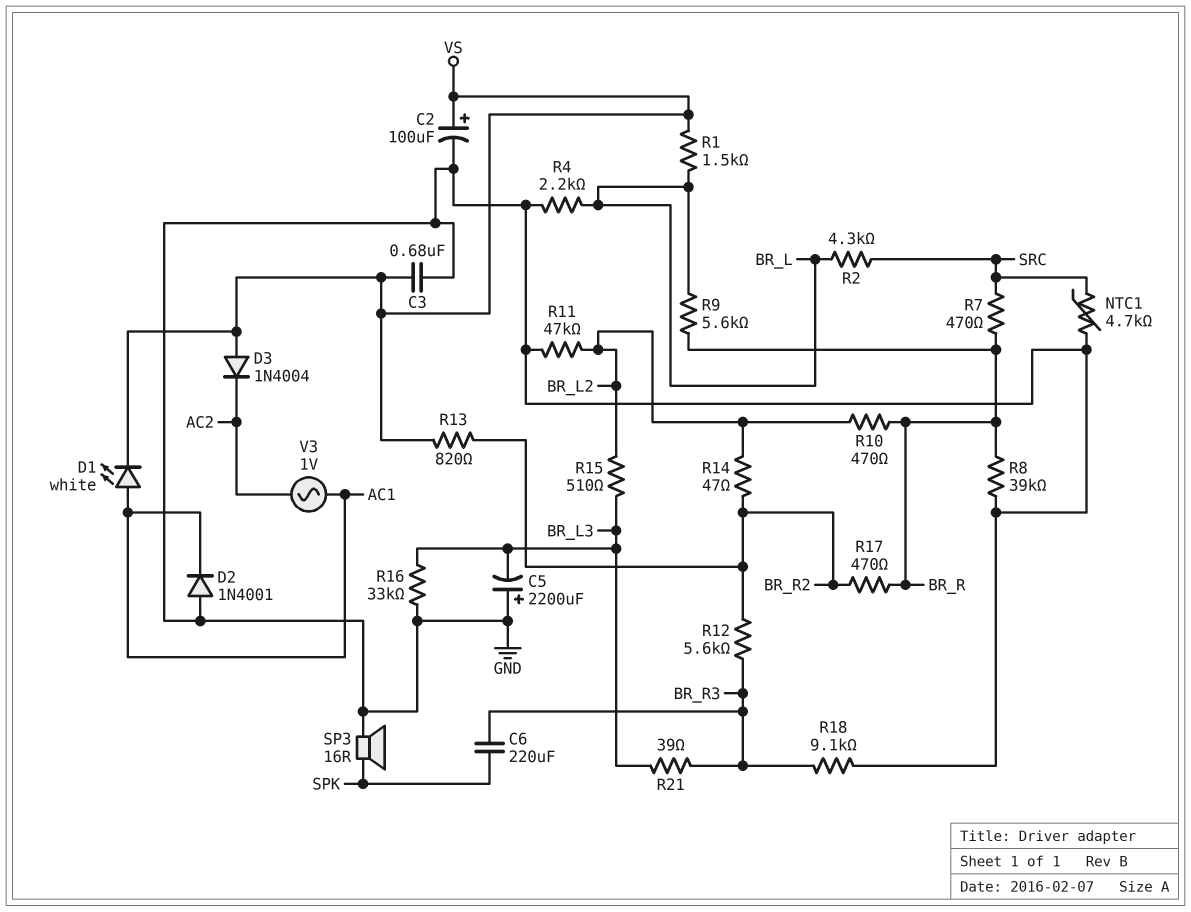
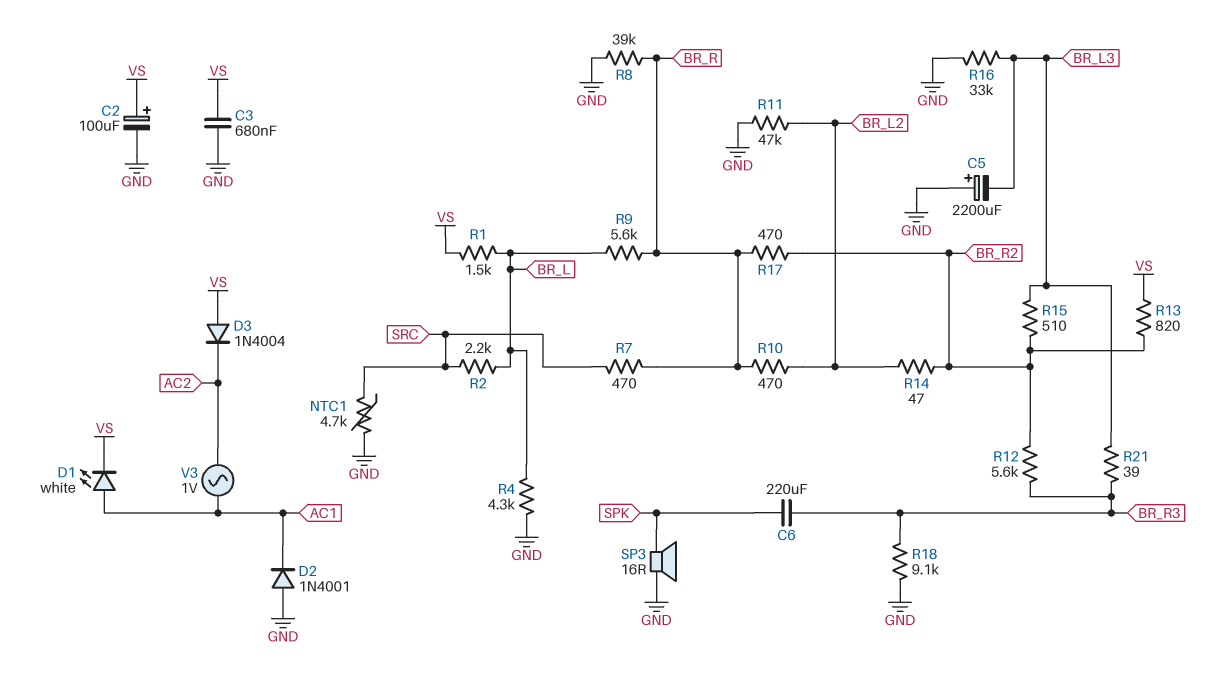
R2: 4.3k (BR_L, SRC) -> 2.2k (BR_L, SRC)
R4: 2.2k (BR_L, GND) -> 4.3k (BR_L, GND)
R15: 510 (BR_L2, BR_L3) -> 510 (BR_L3, BR_R2)

